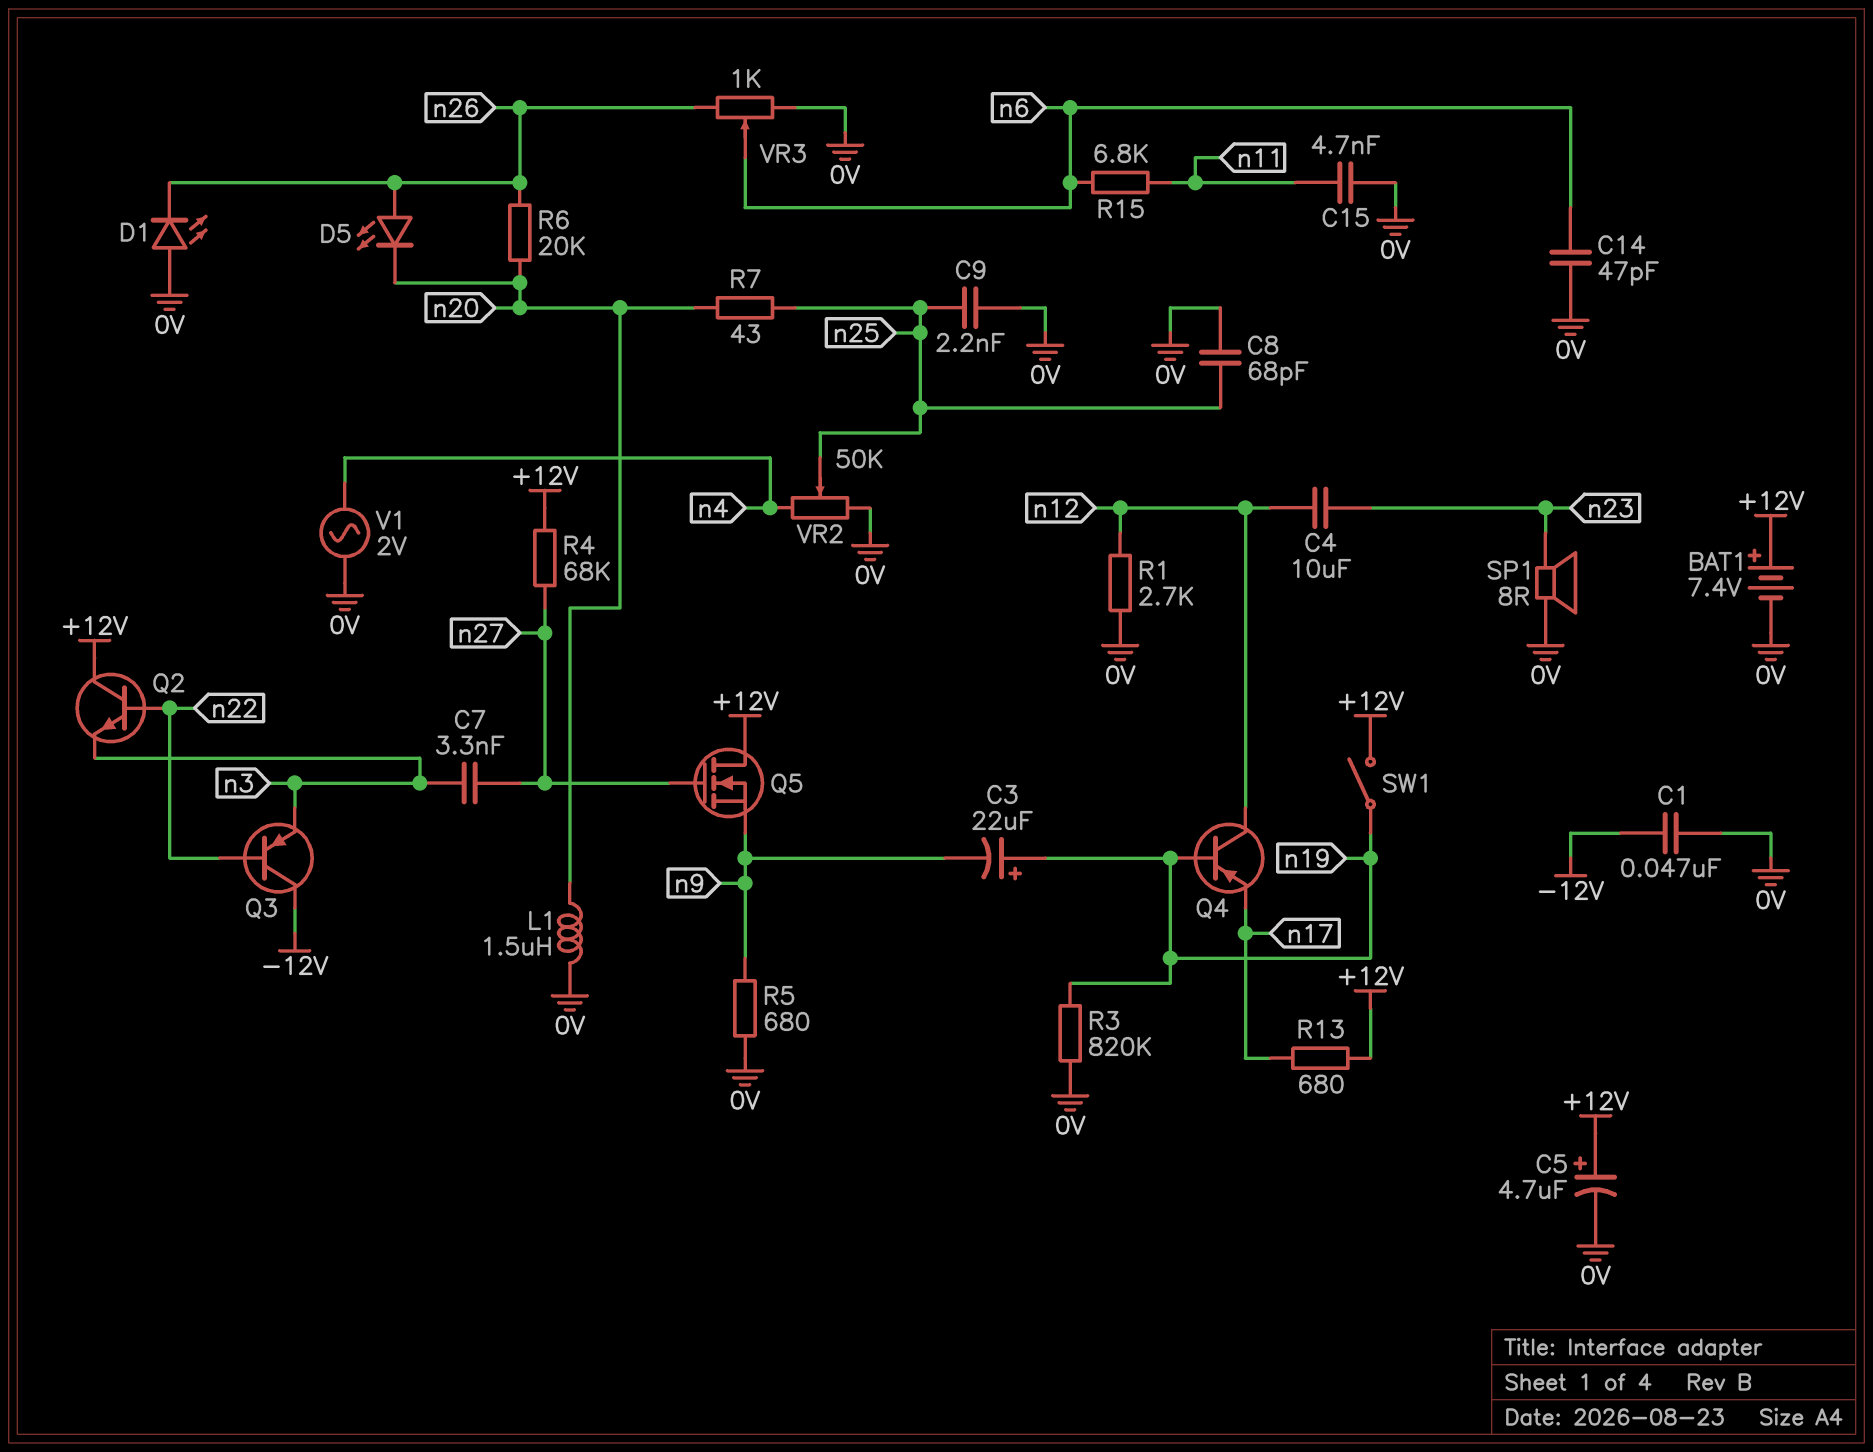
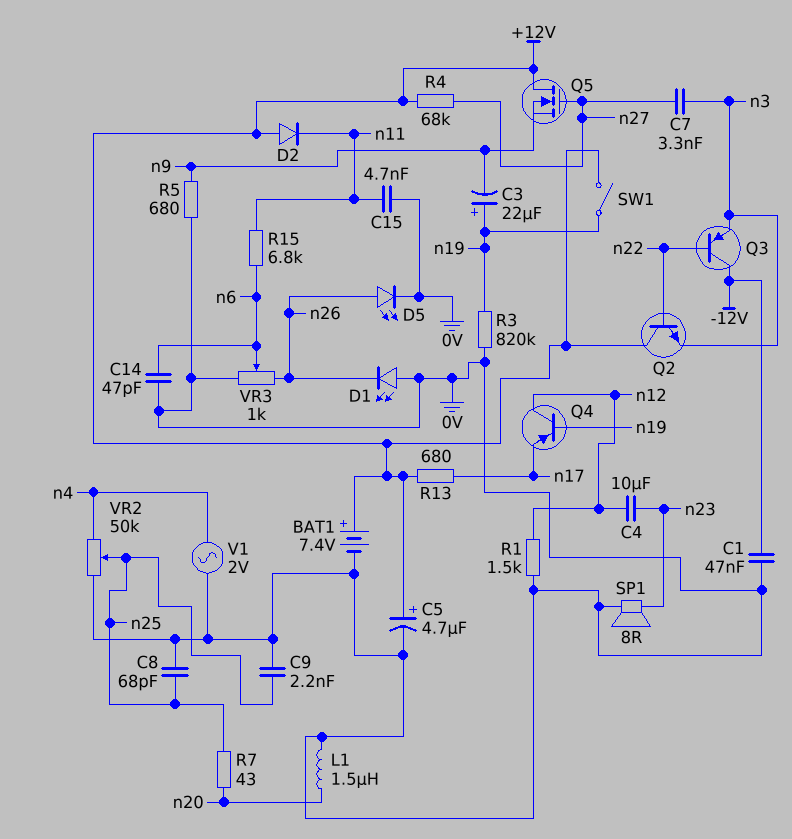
D2: none -> diode (A +12V, K n11)
D5: LED (A n26, K n20) -> LED (A n26, K 0V)
R1: 2.7k (0V, n12) -> 1.5k (0V, n12)
R6: 20k (n20, n26) -> none

